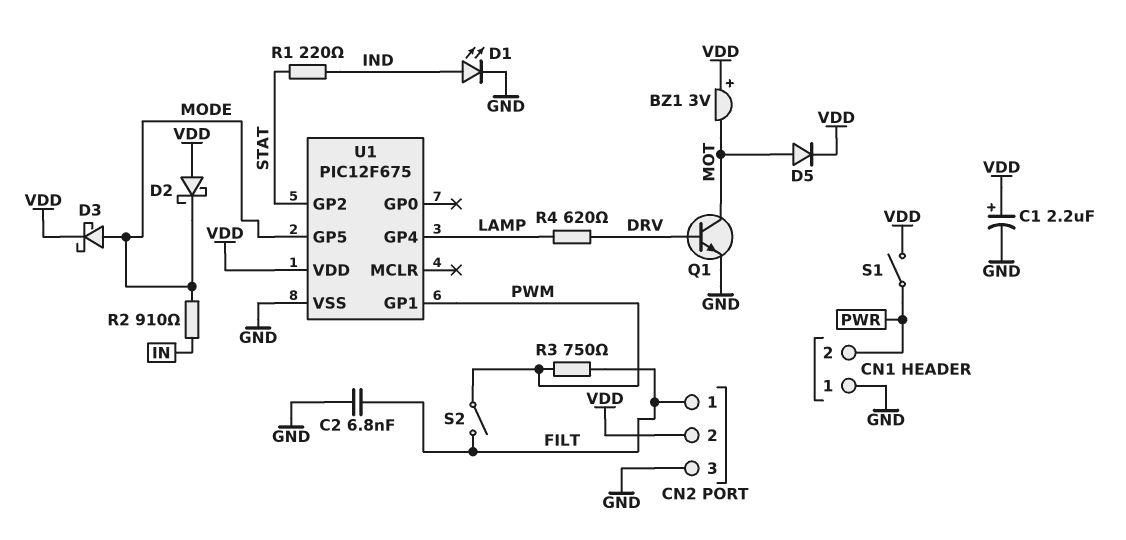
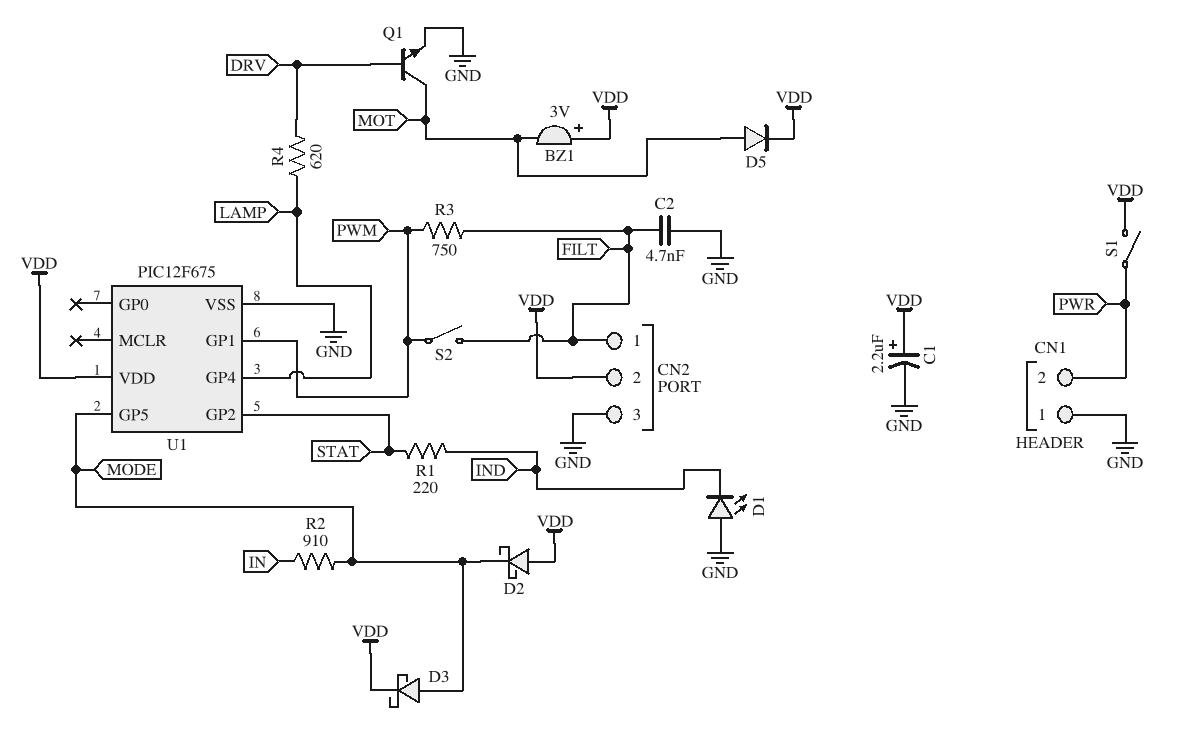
C2: 6.8nF (FILT, GND) -> 4.7nF (FILT, GND)
D1: LED (A IND, K GND) -> LED (A GND, K IND)

